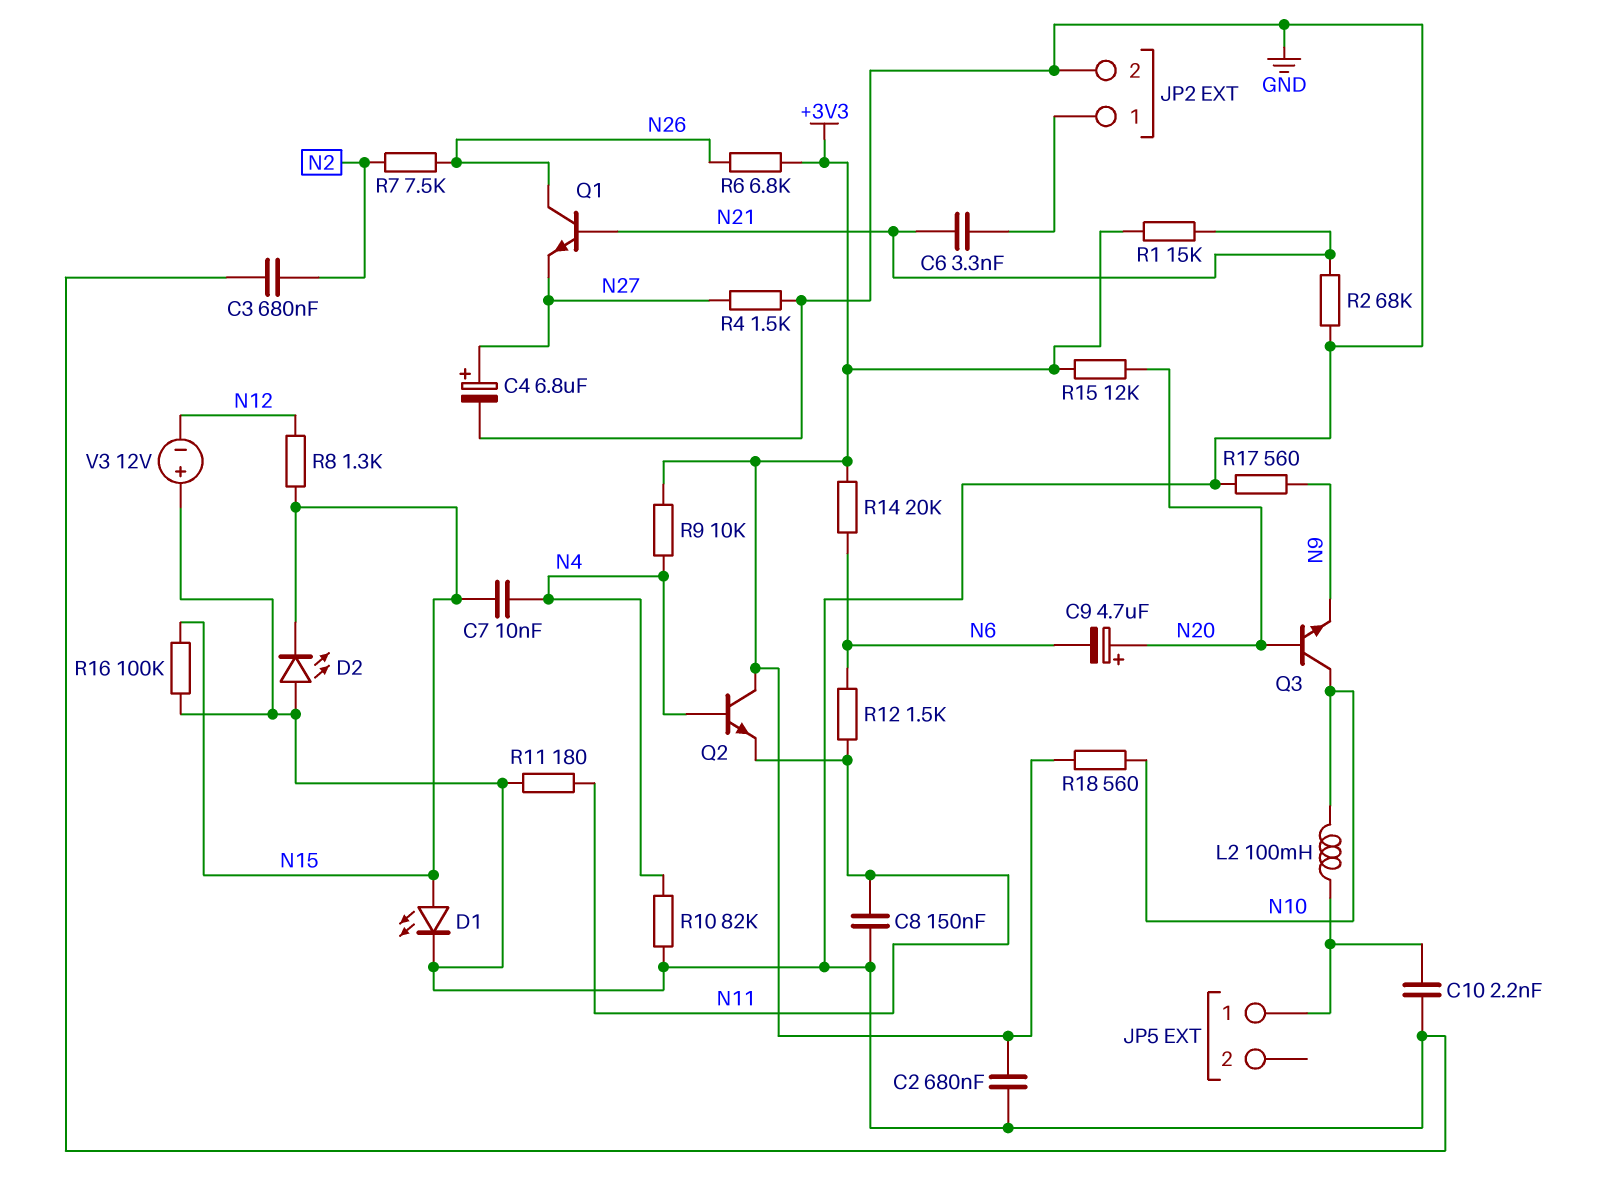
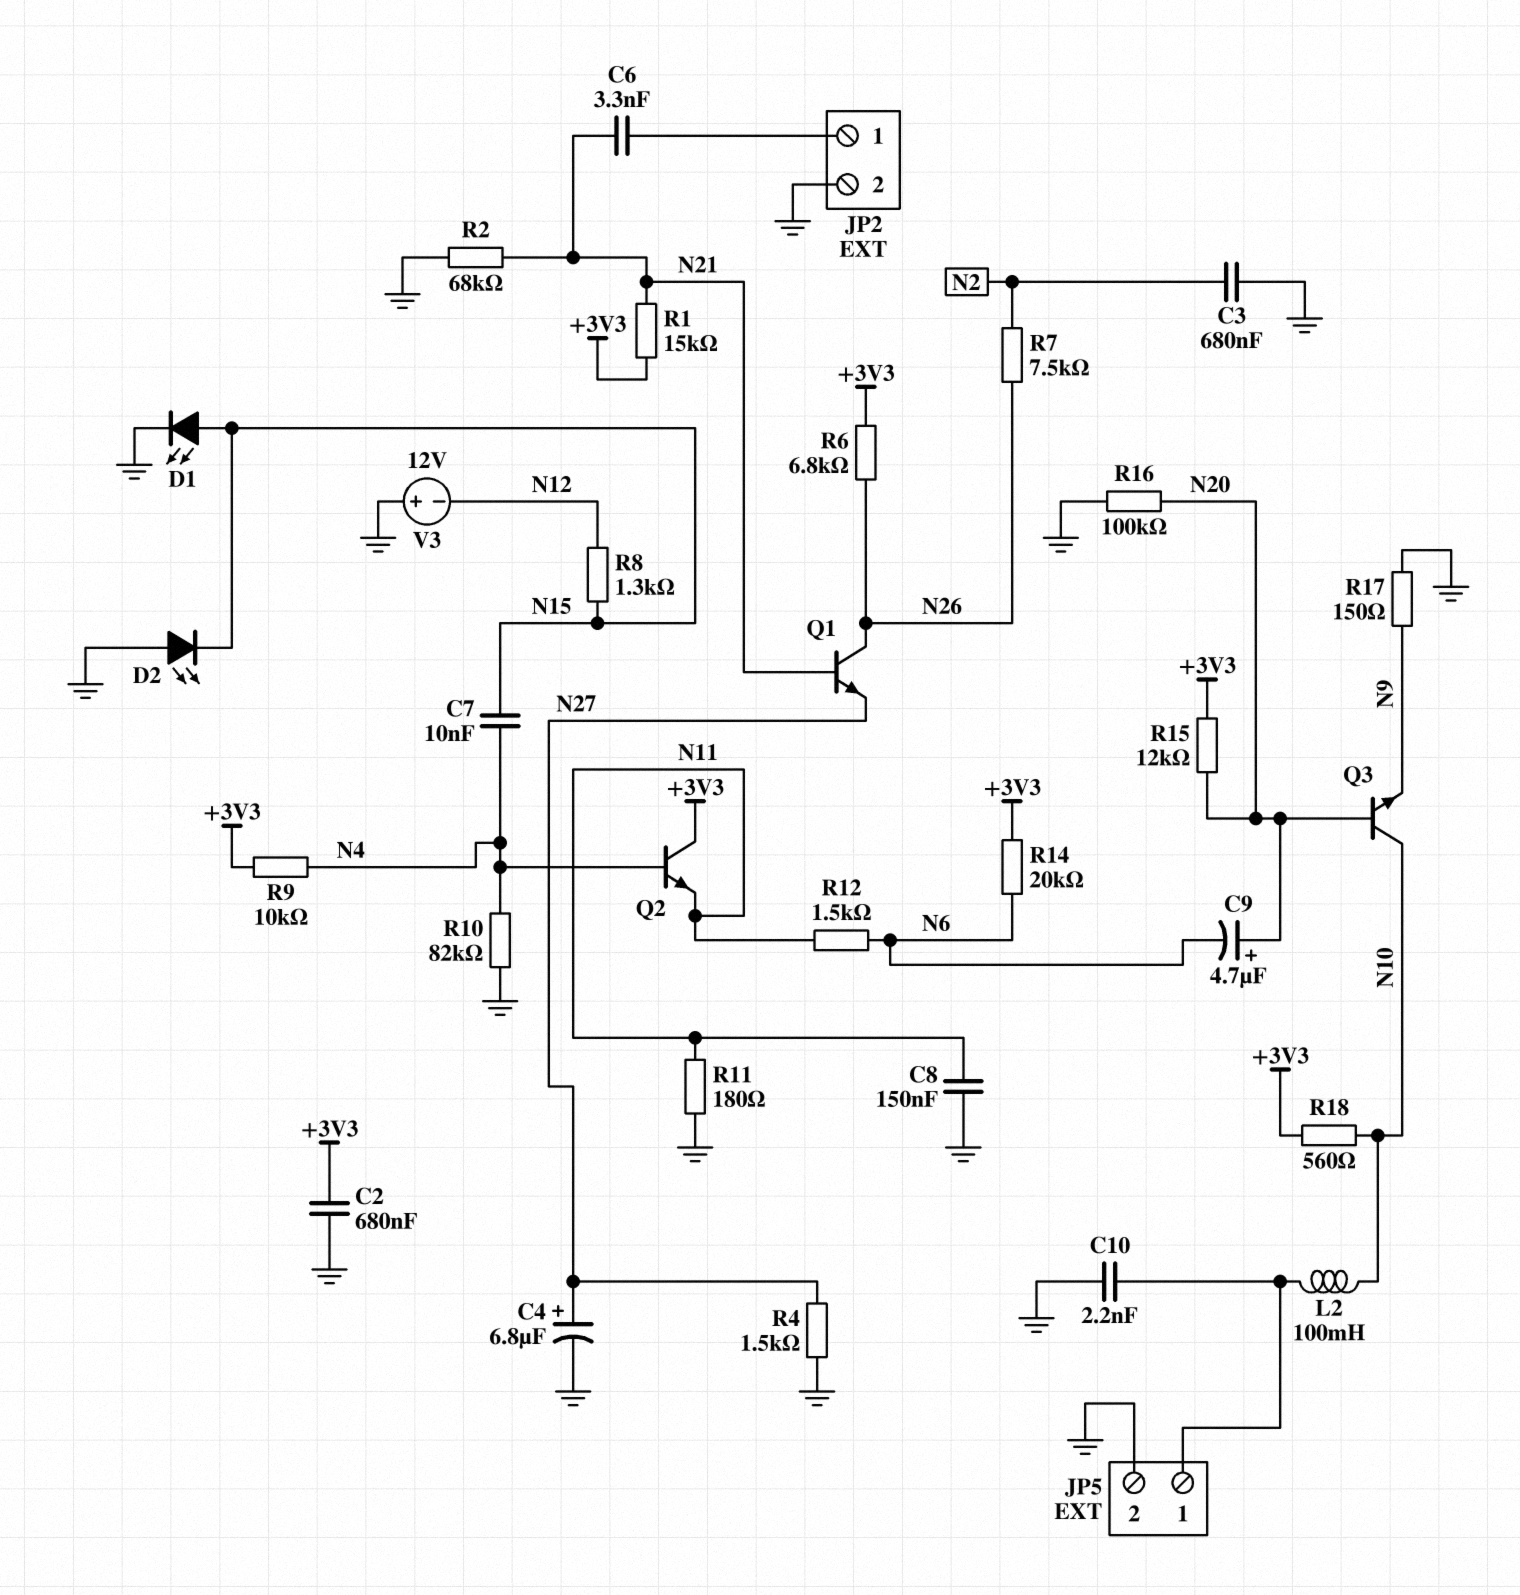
JP5 pin 2: none -> GND
R16: 100k (GND, N15) -> 100k (GND, N20)
R17: 560 (GND, N9) -> 150 (GND, N9)

